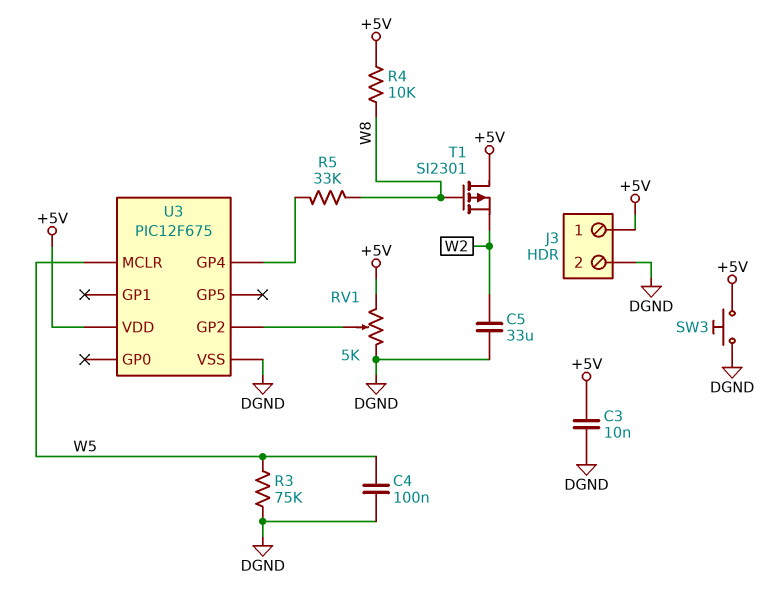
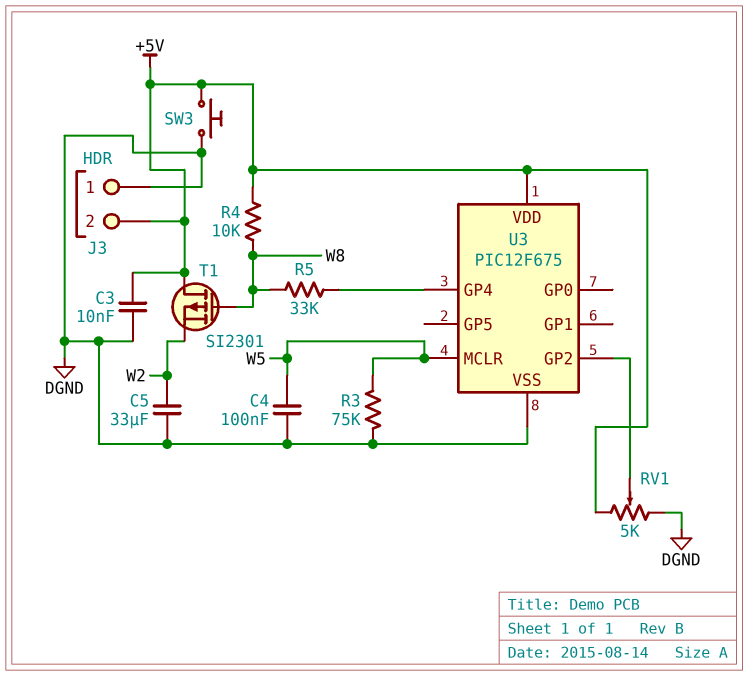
J3 pin 1: +5V -> DGND
J3 pin 2: DGND -> +5V

